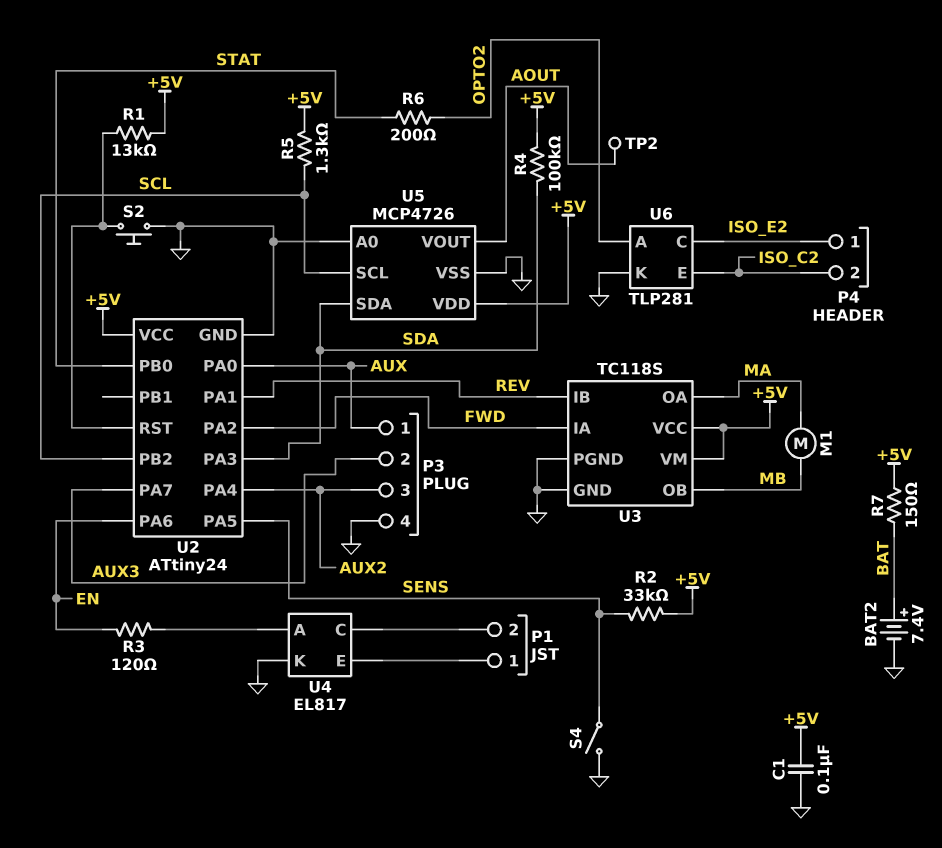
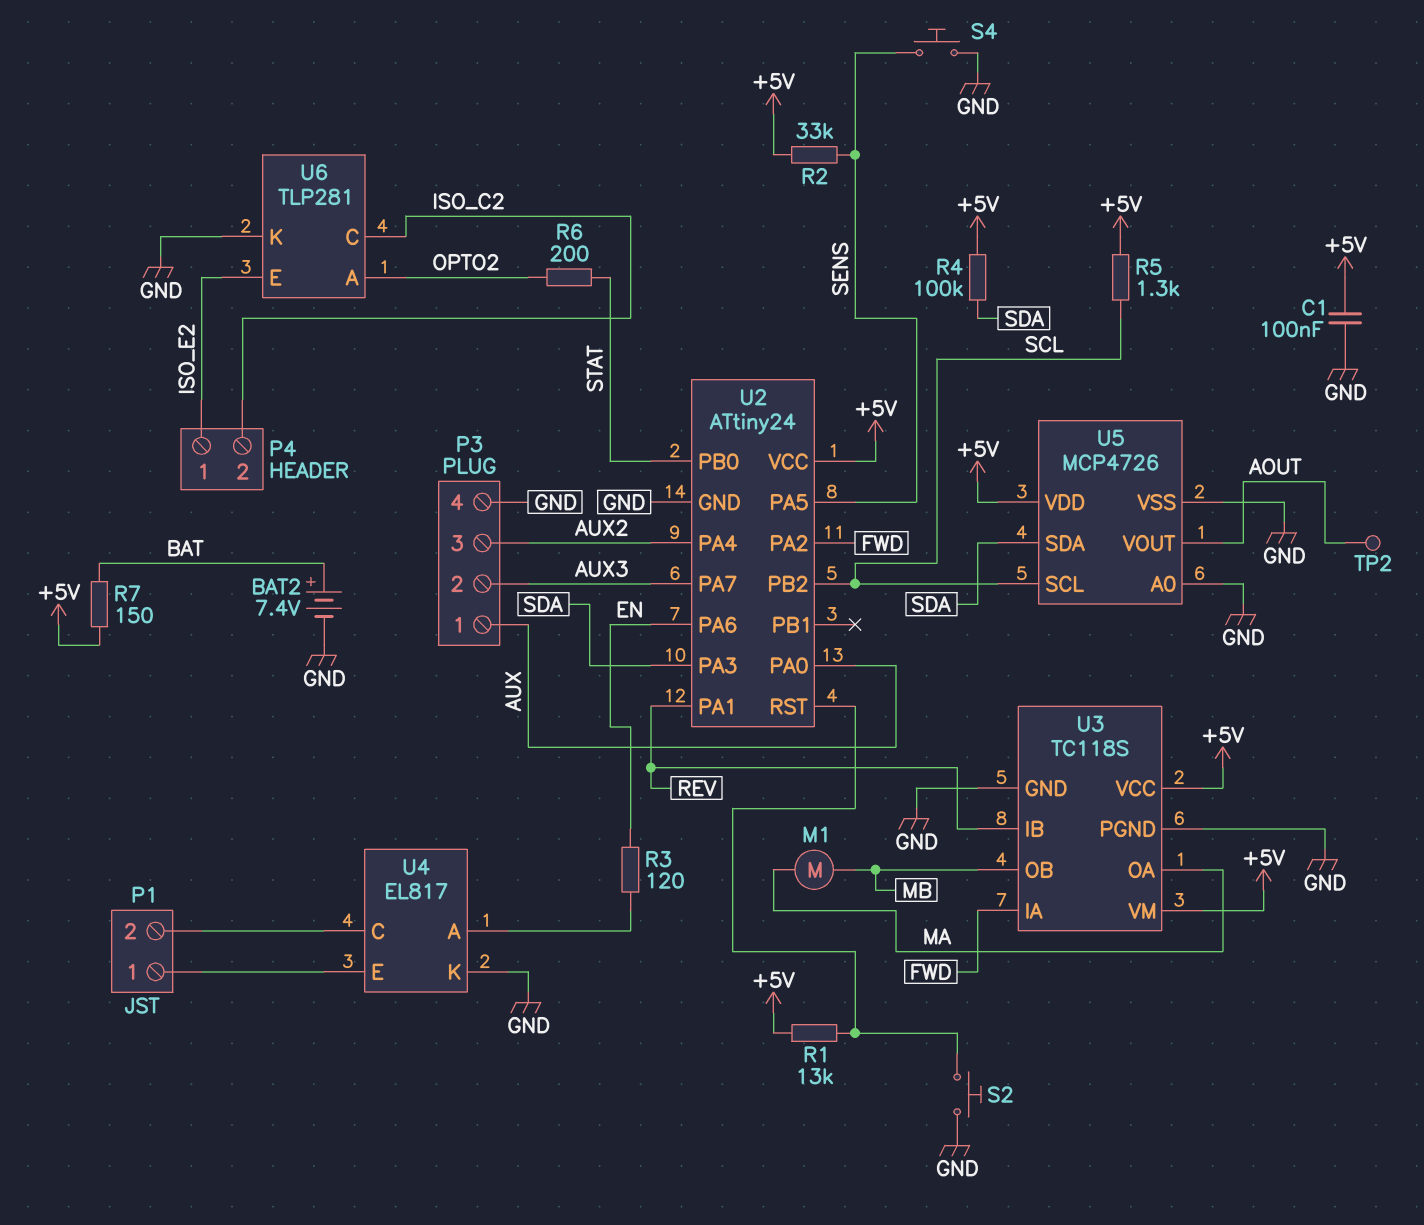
S4: switch (GND, SENS) -> button (GND, SENS)
U6 pin C: ISO_E2 -> ISO_C2
U6 pin E: ISO_C2 -> ISO_E2

